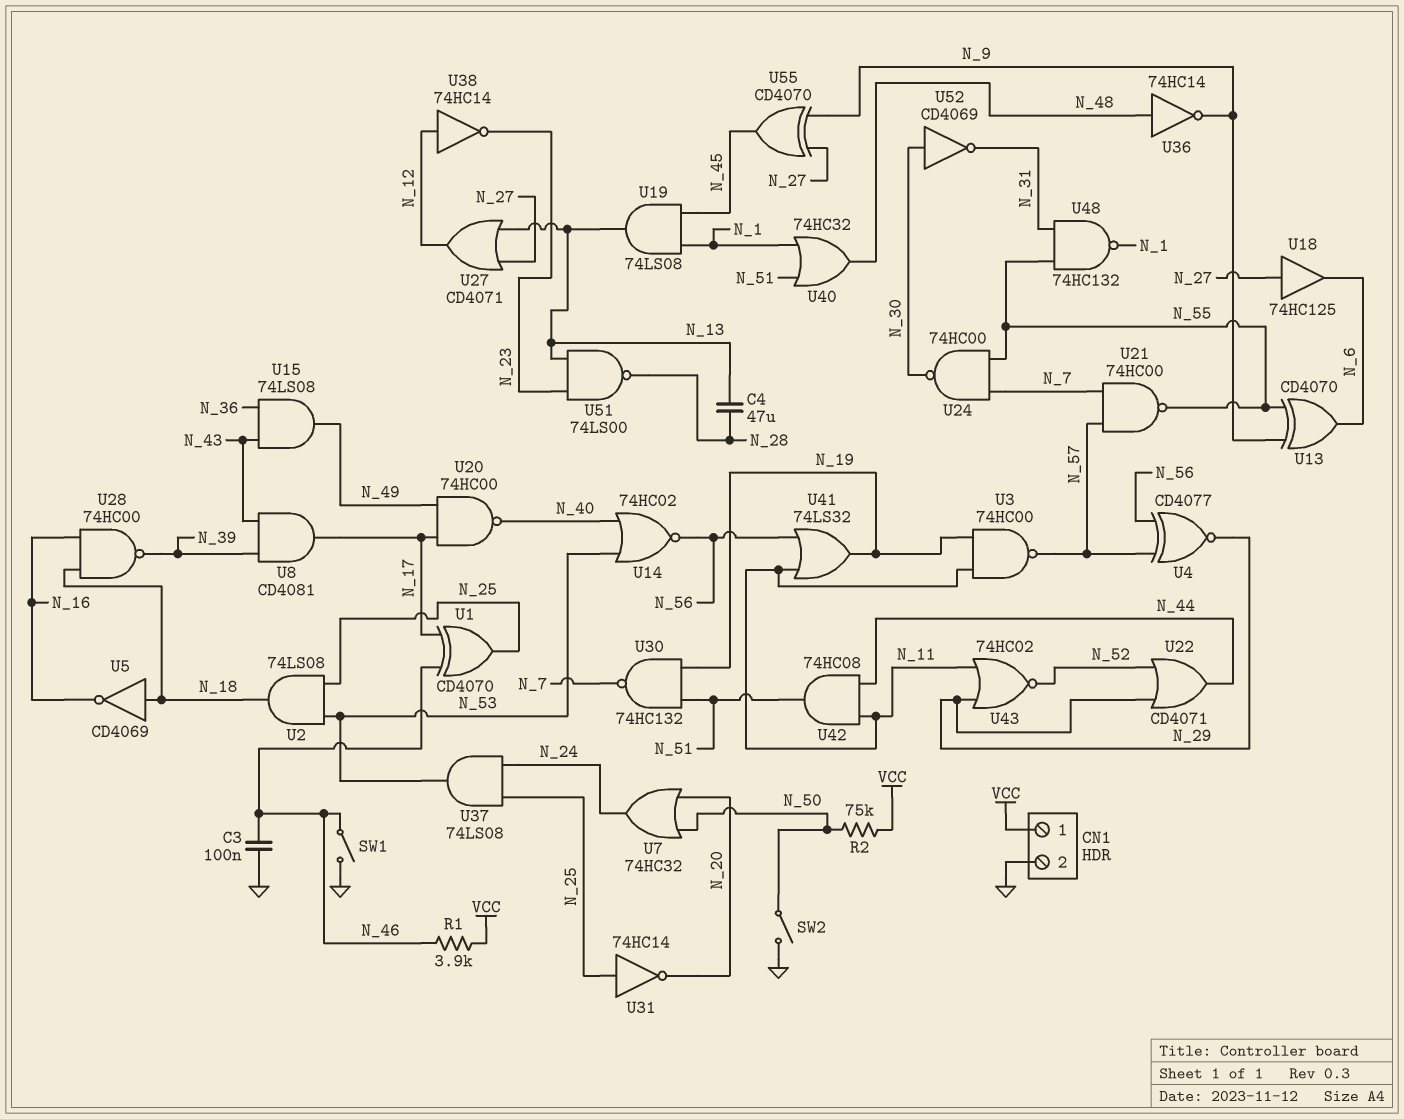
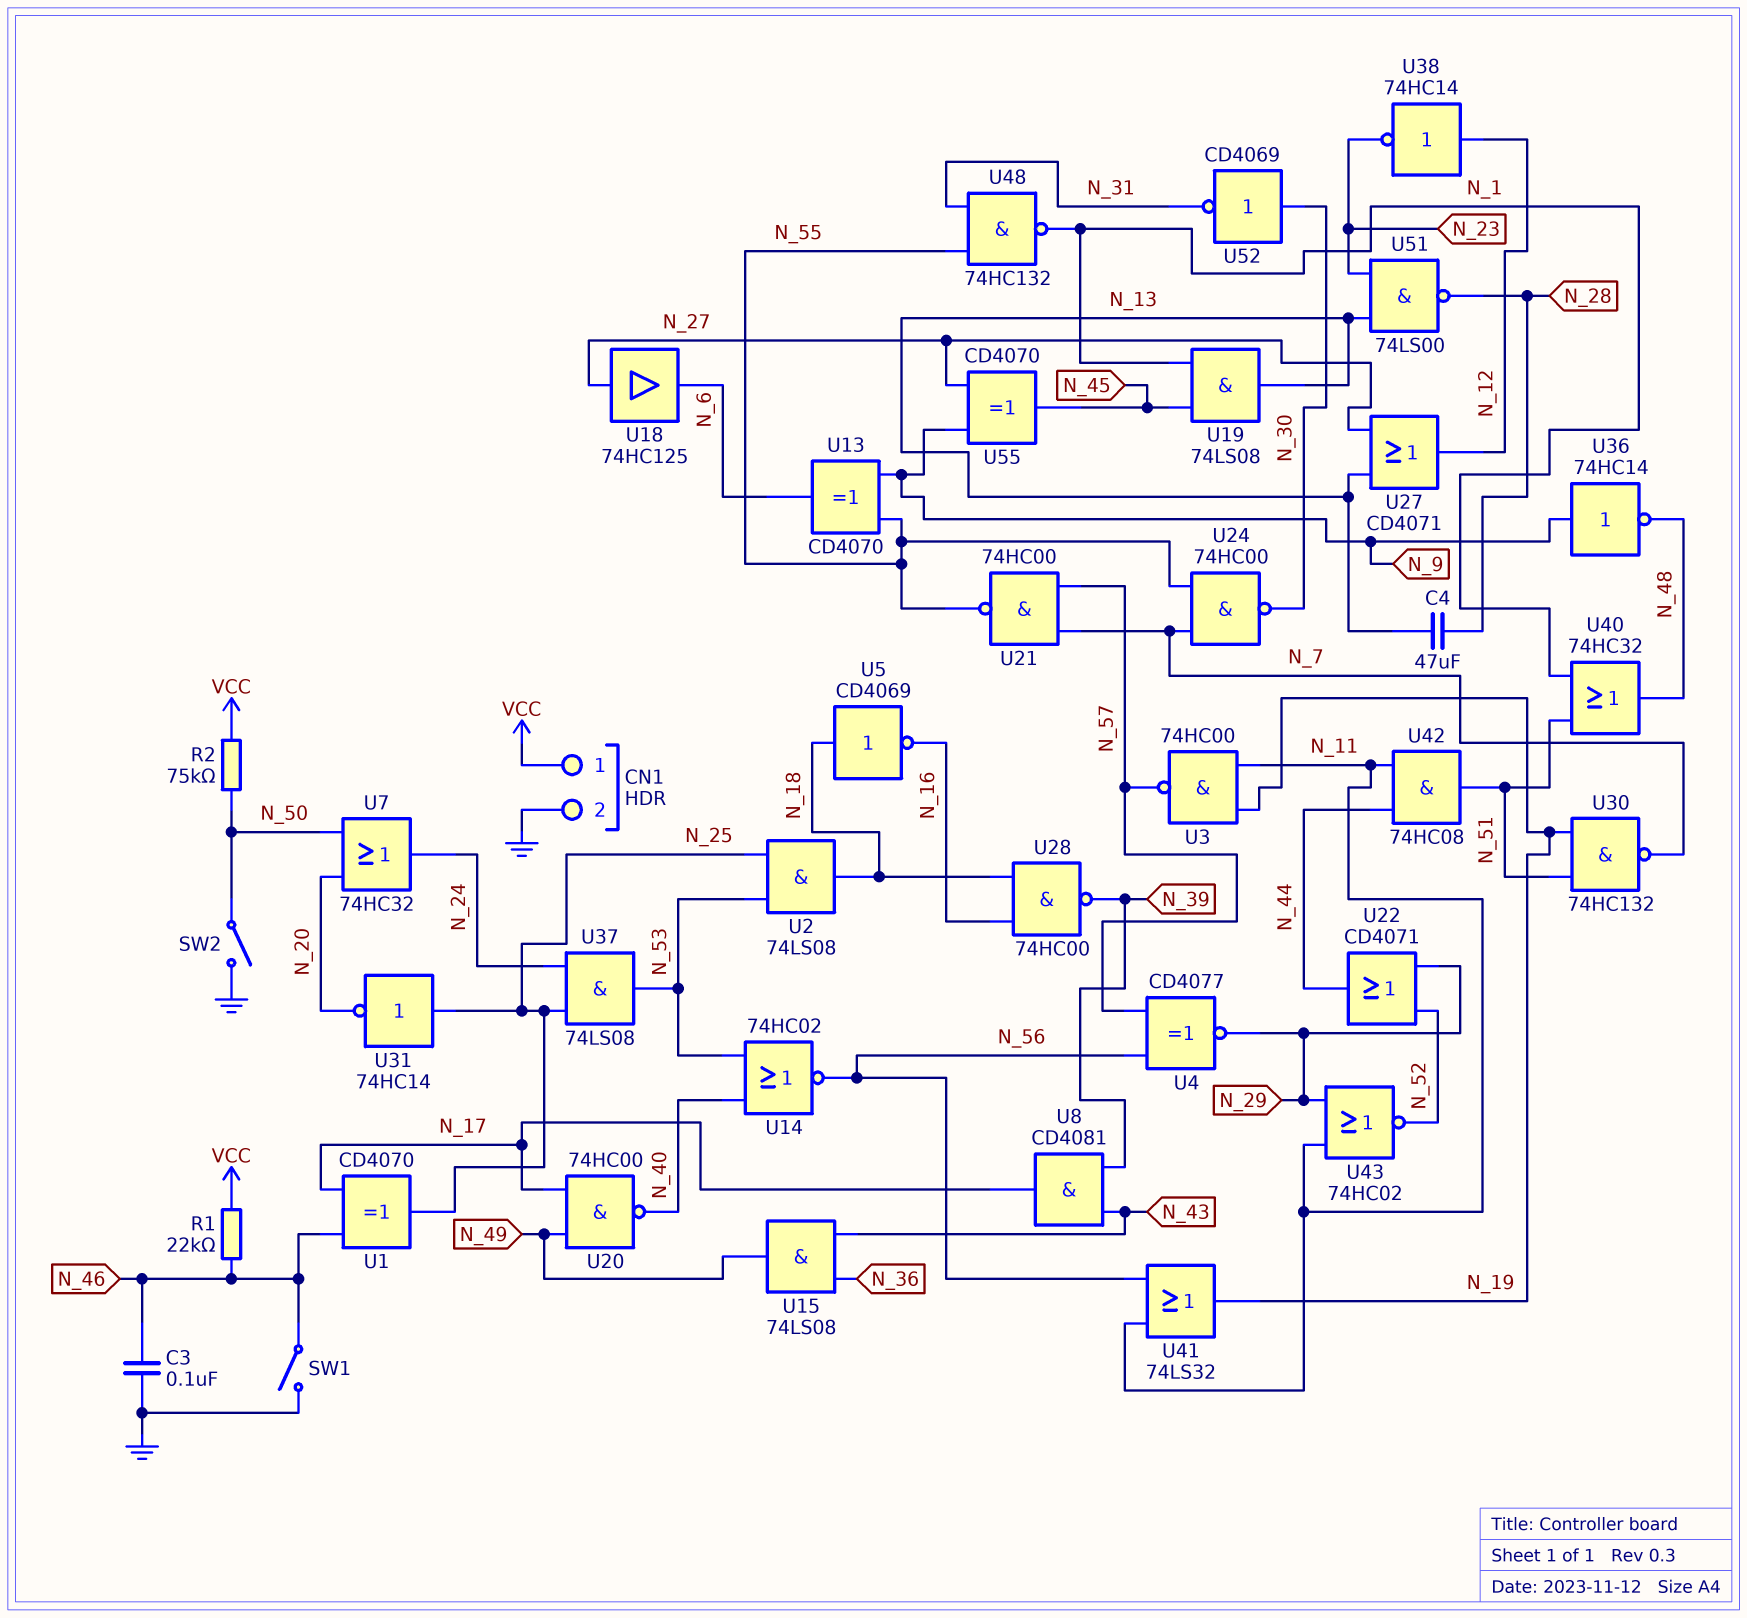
R1: 3.9k (N_46, VCC) -> 22k (N_46, VCC)
U36: NOT 74HC14 (in N_48, out N_9) -> NOT 74HC14 (in N_9, out N_48)

